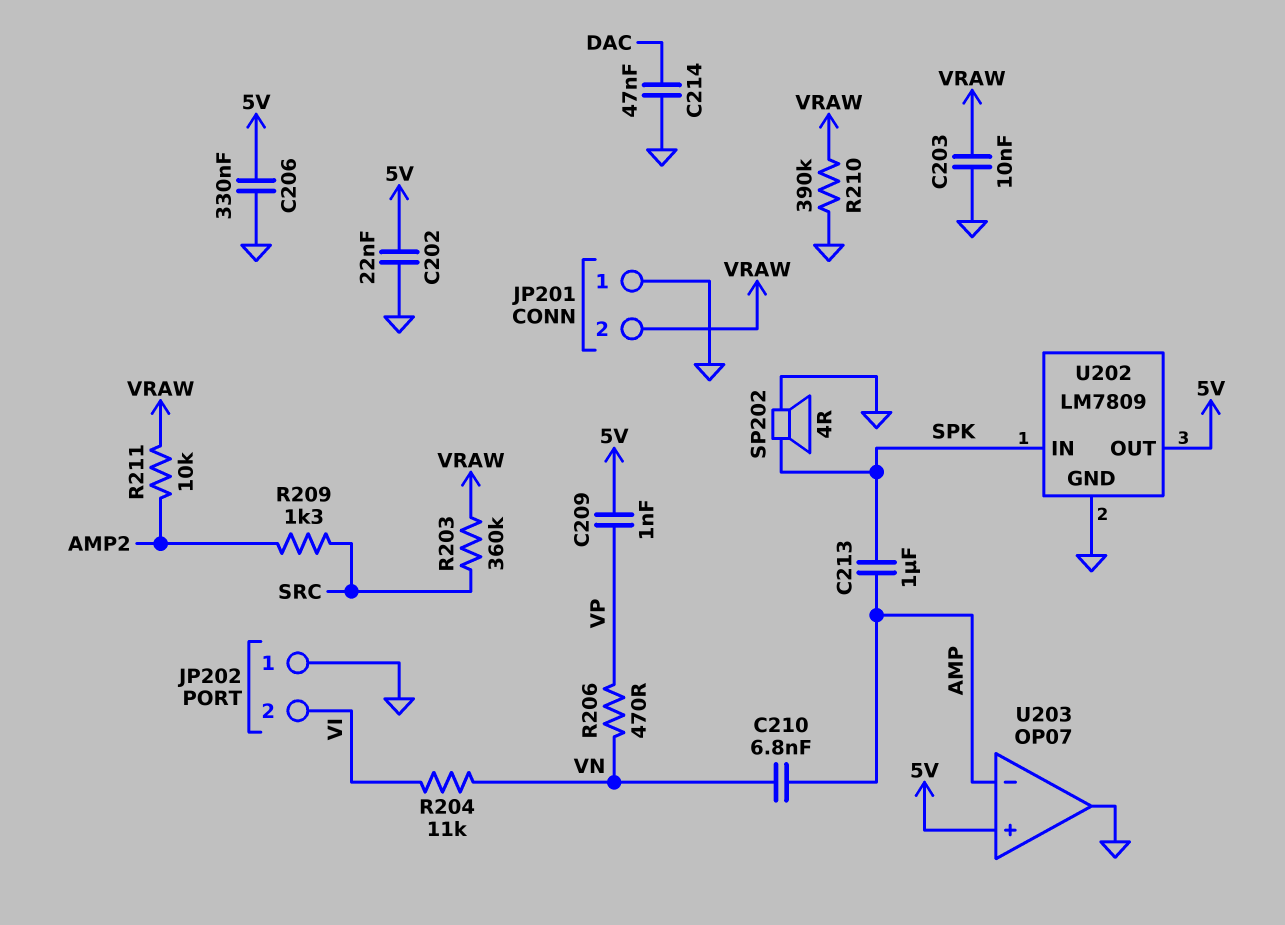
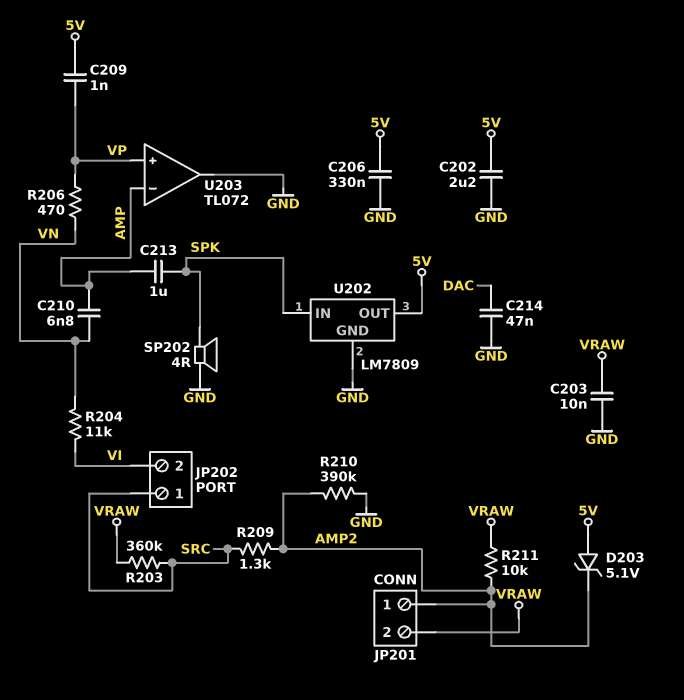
C202: 22nF (5V, GND) -> 2.2uF (5V, GND)
D203: none -> zener 5.1V (A 5V, K AMP2)
JP201 pin 1: GND -> AMP2
JP202 pin 1: GND -> SRC
R210: 390k (GND, VRAW) -> 390k (AMP2, GND)
U203: OP07 -> TL072
U203 pin in+: 5V -> VP

